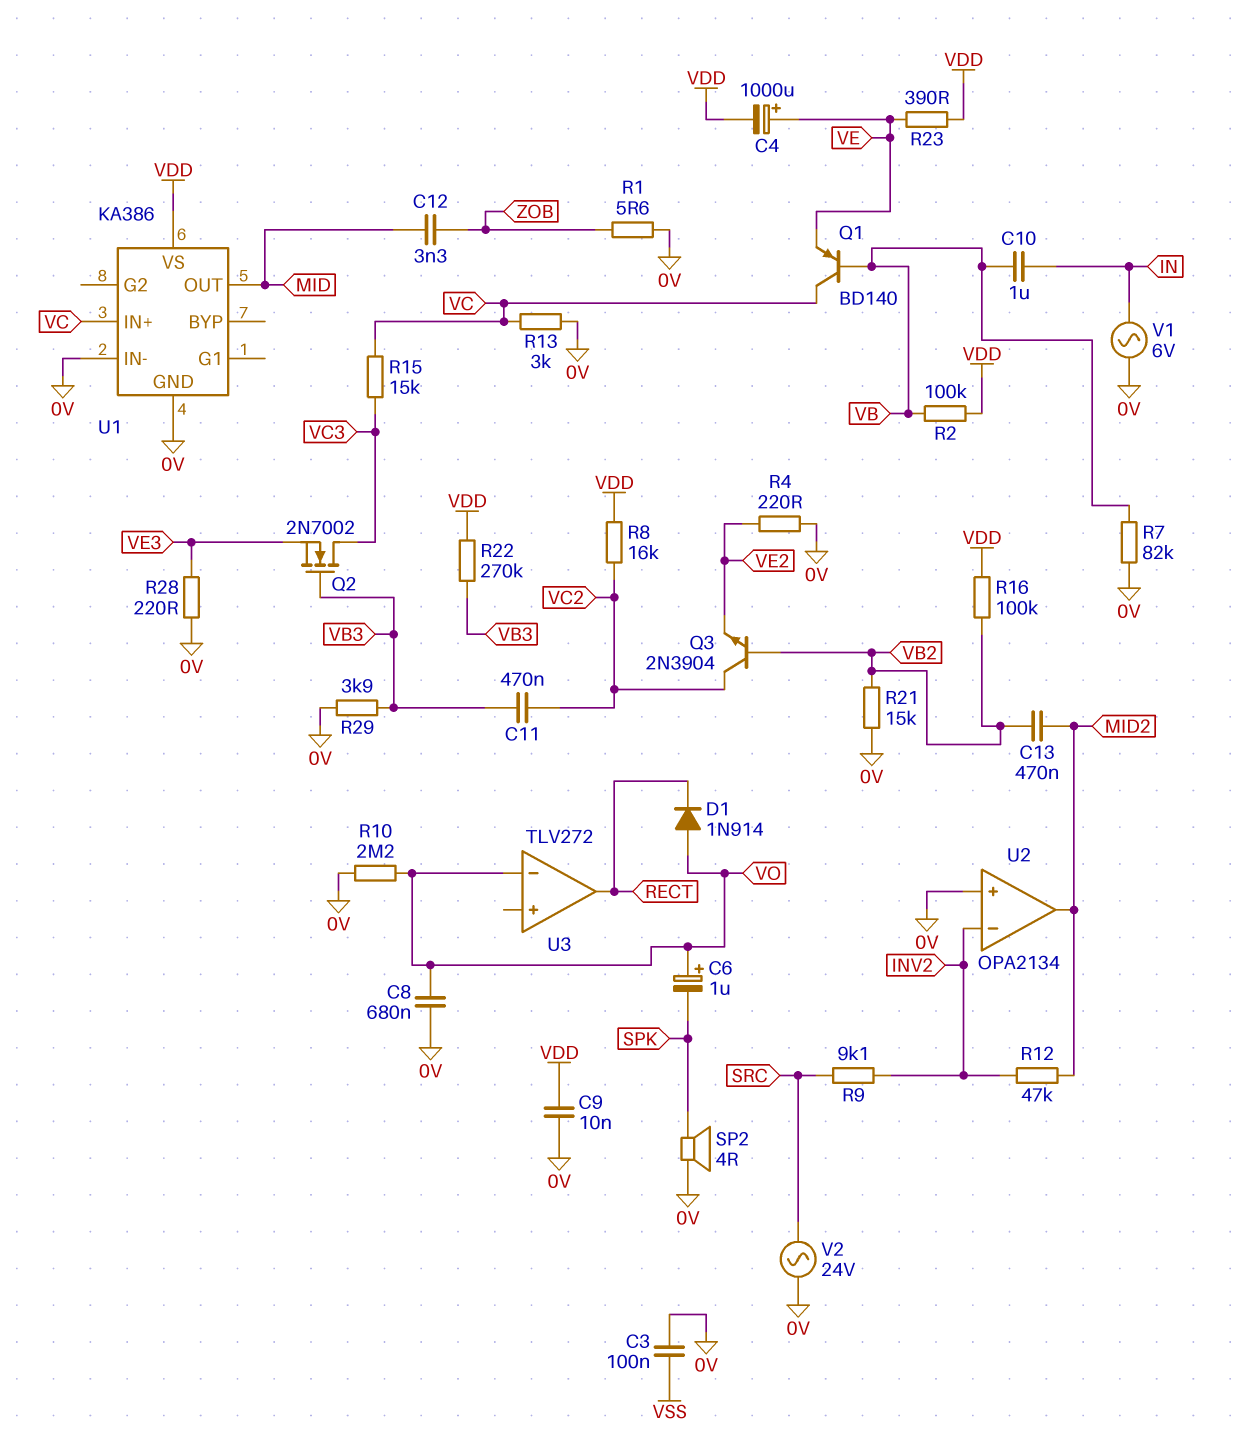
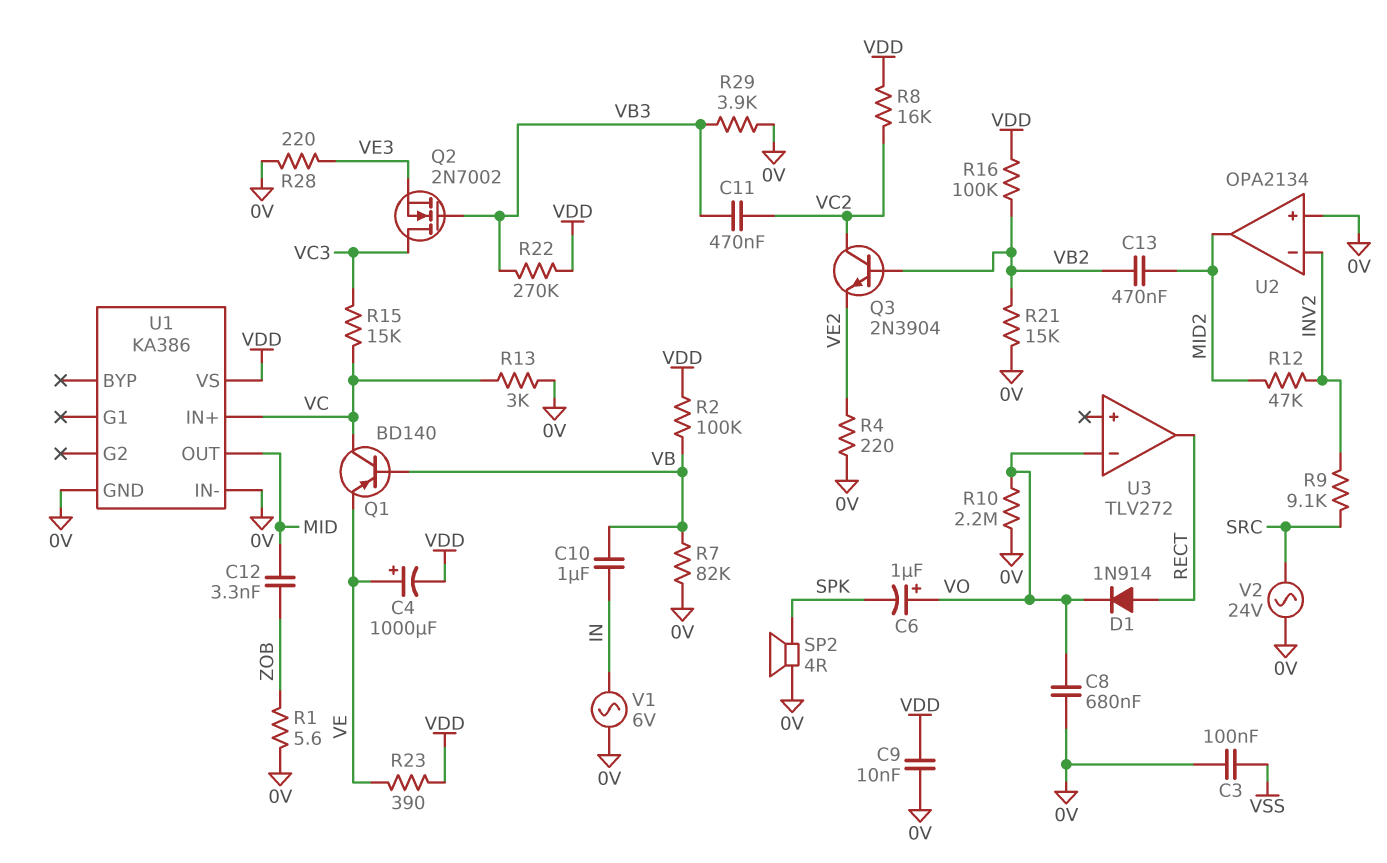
D1: diode 1N914 (A VO, K RECT) -> diode 1N914 (A RECT, K VO)

